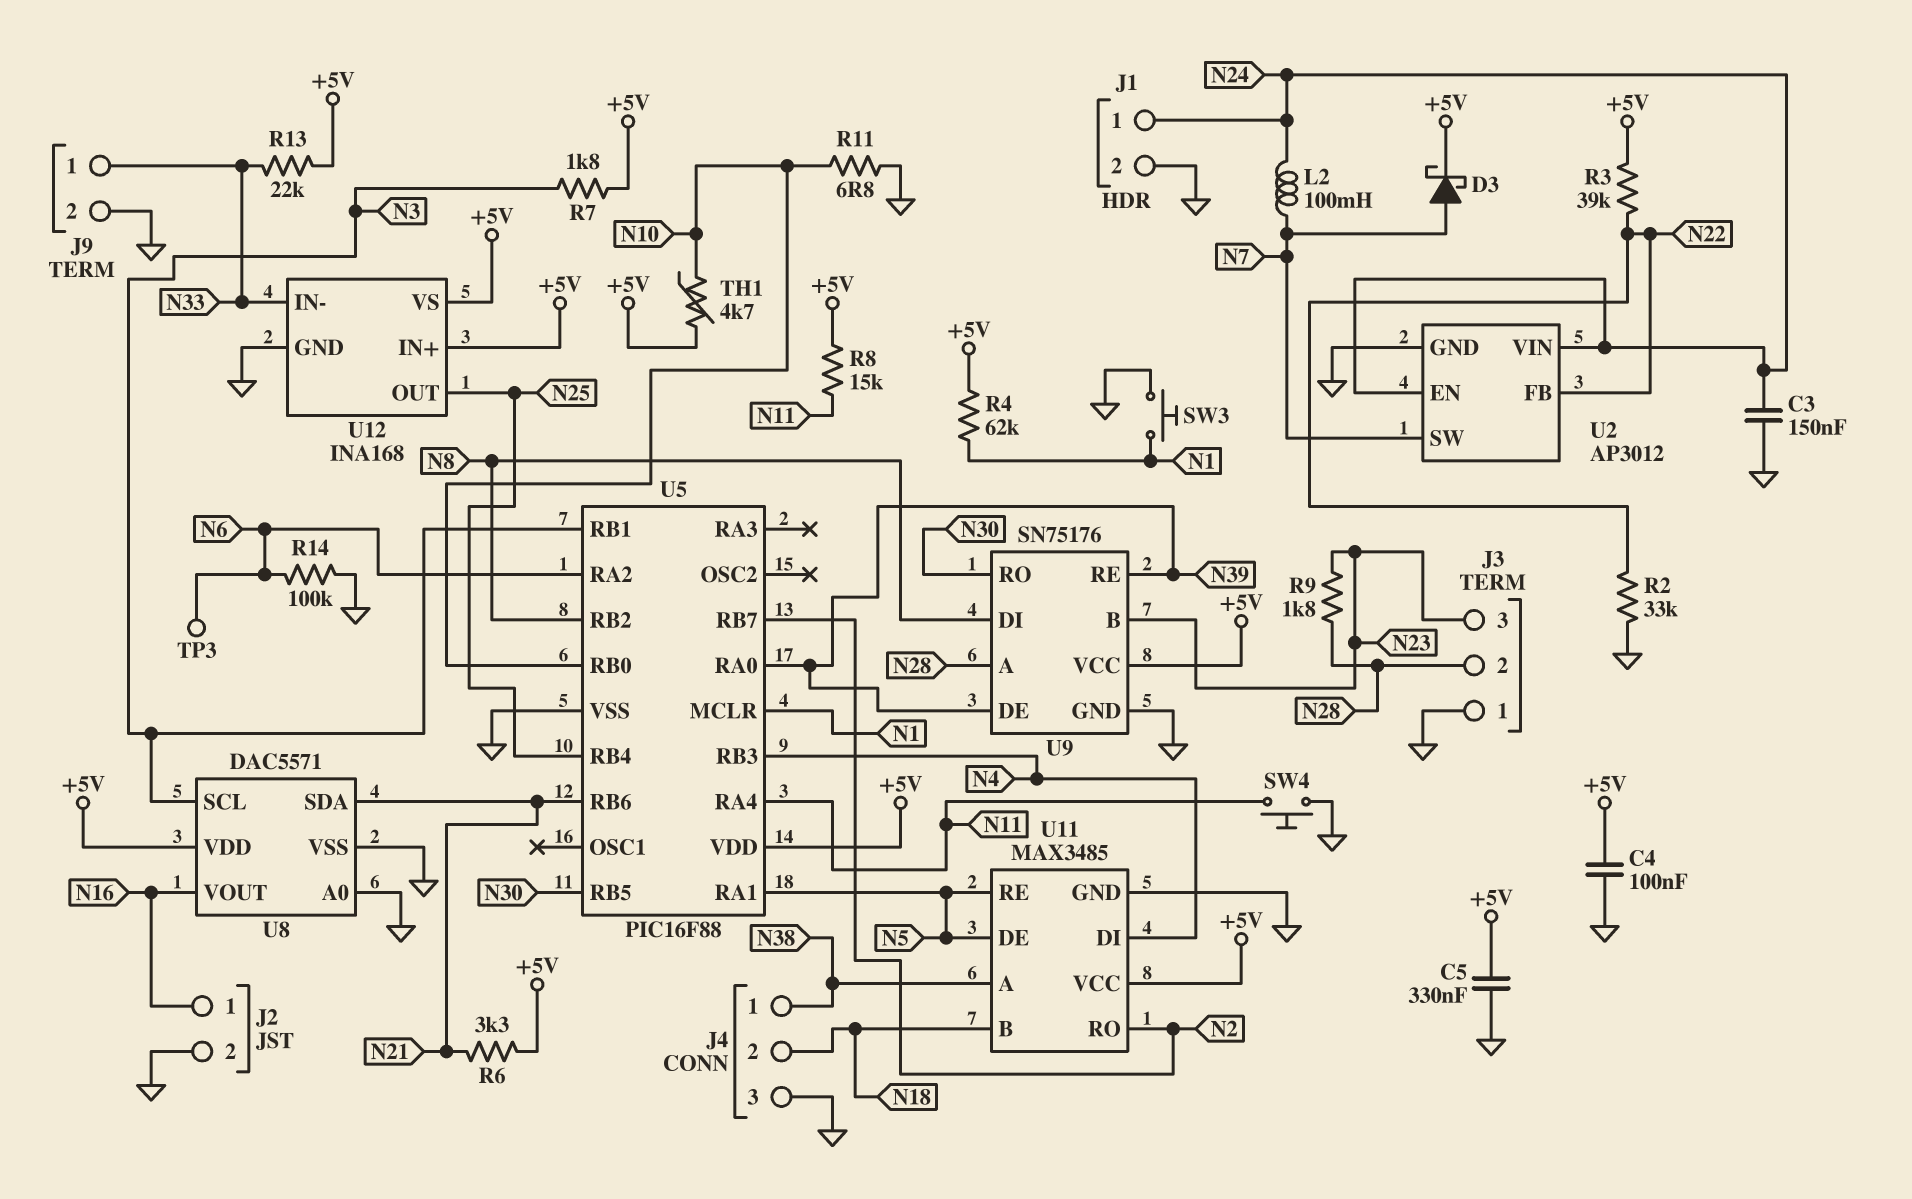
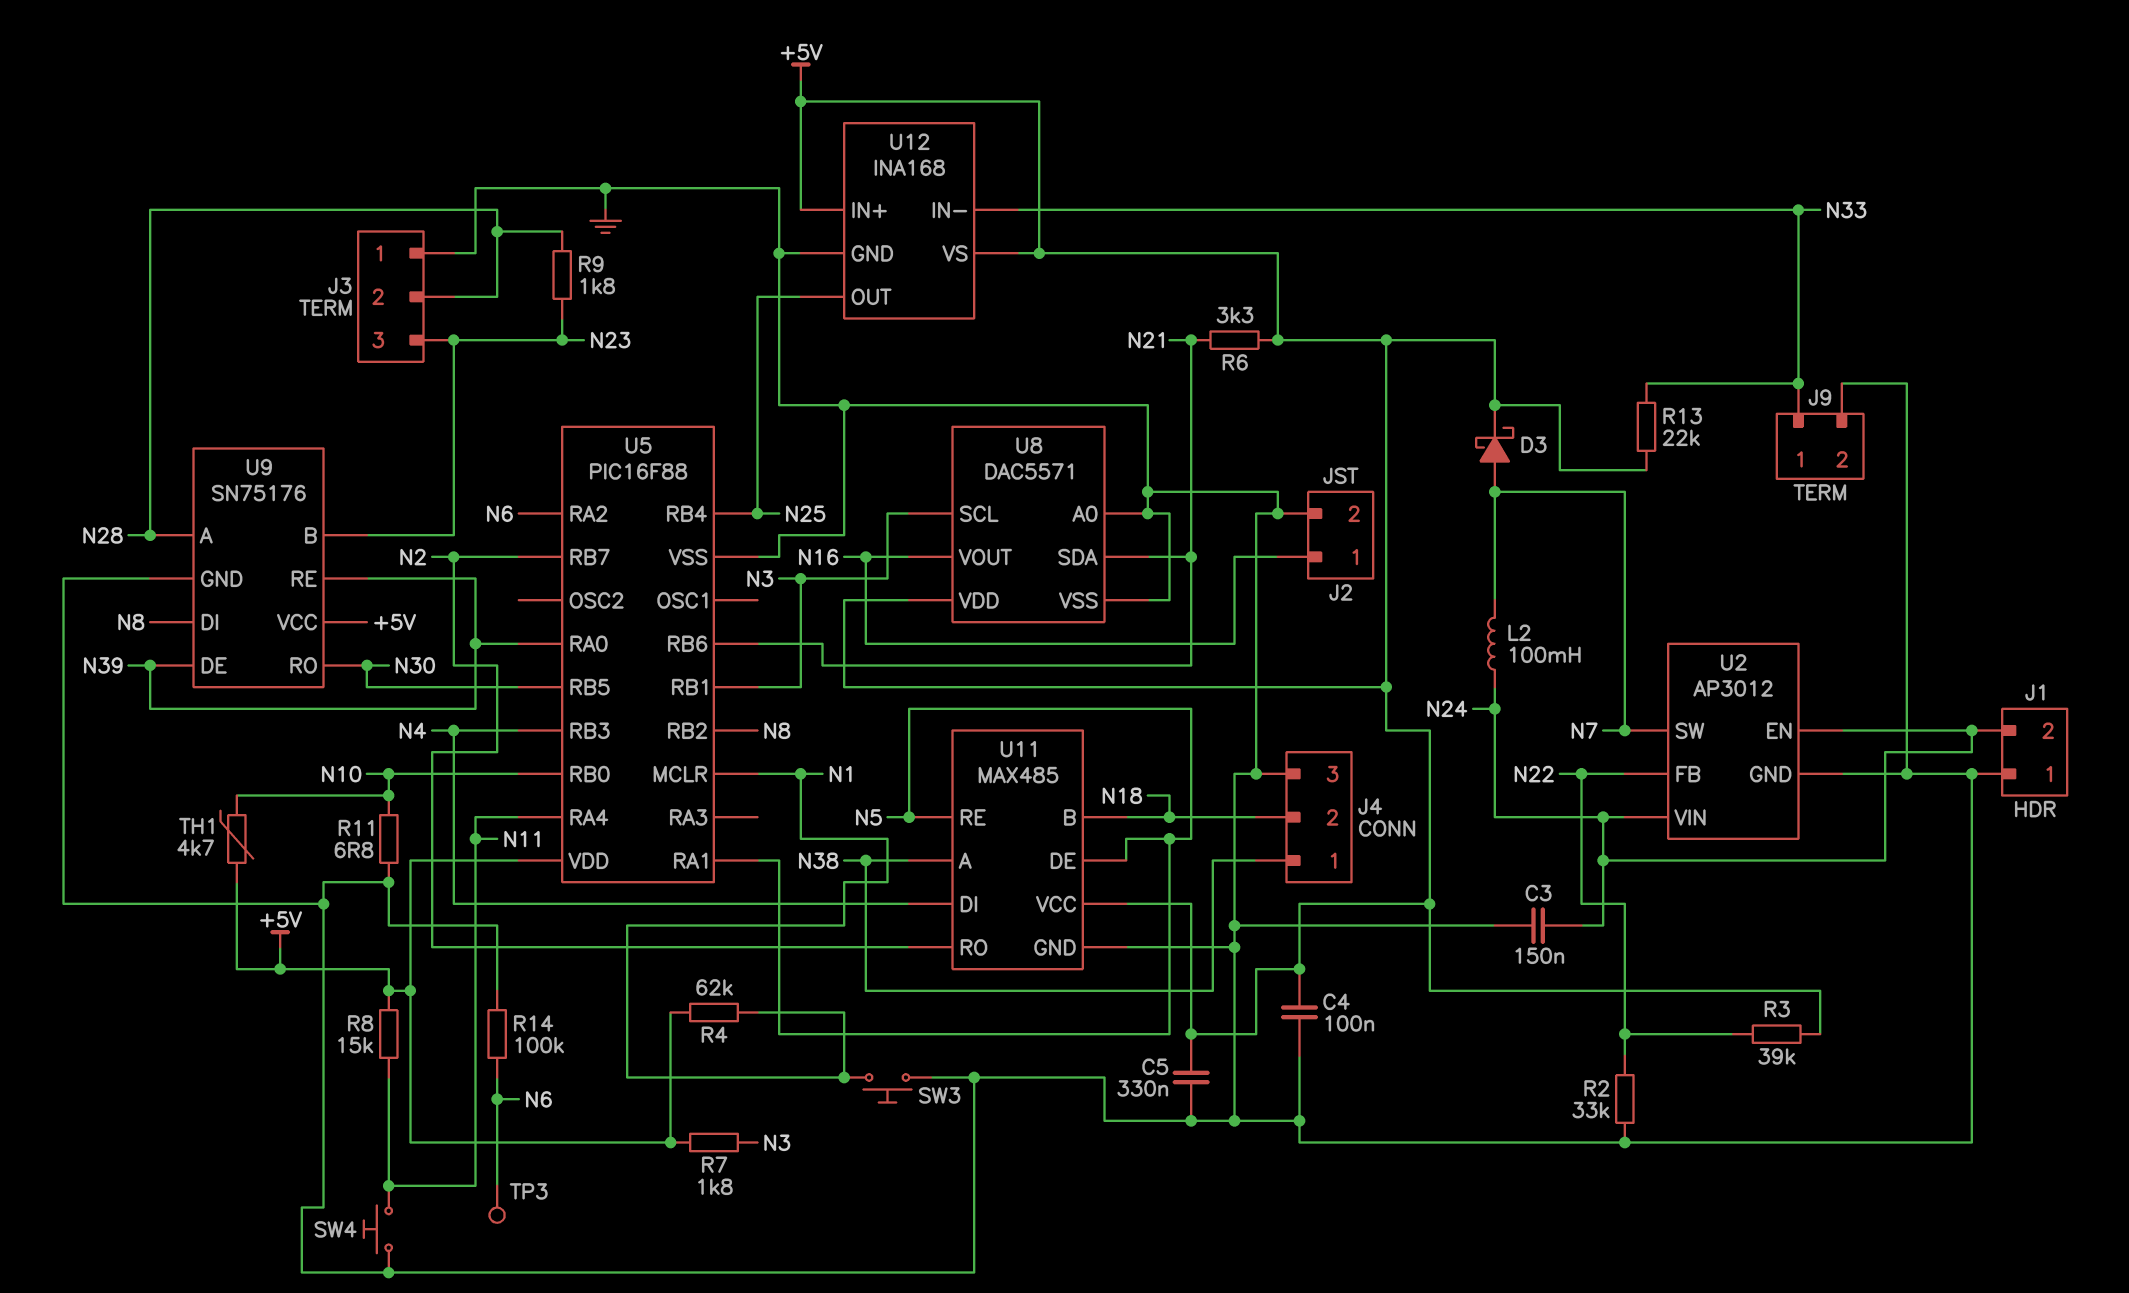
J1 pin 1: N24 -> GND
J1 pin 2: GND -> N24
U11: MAX3485 -> MAX485

